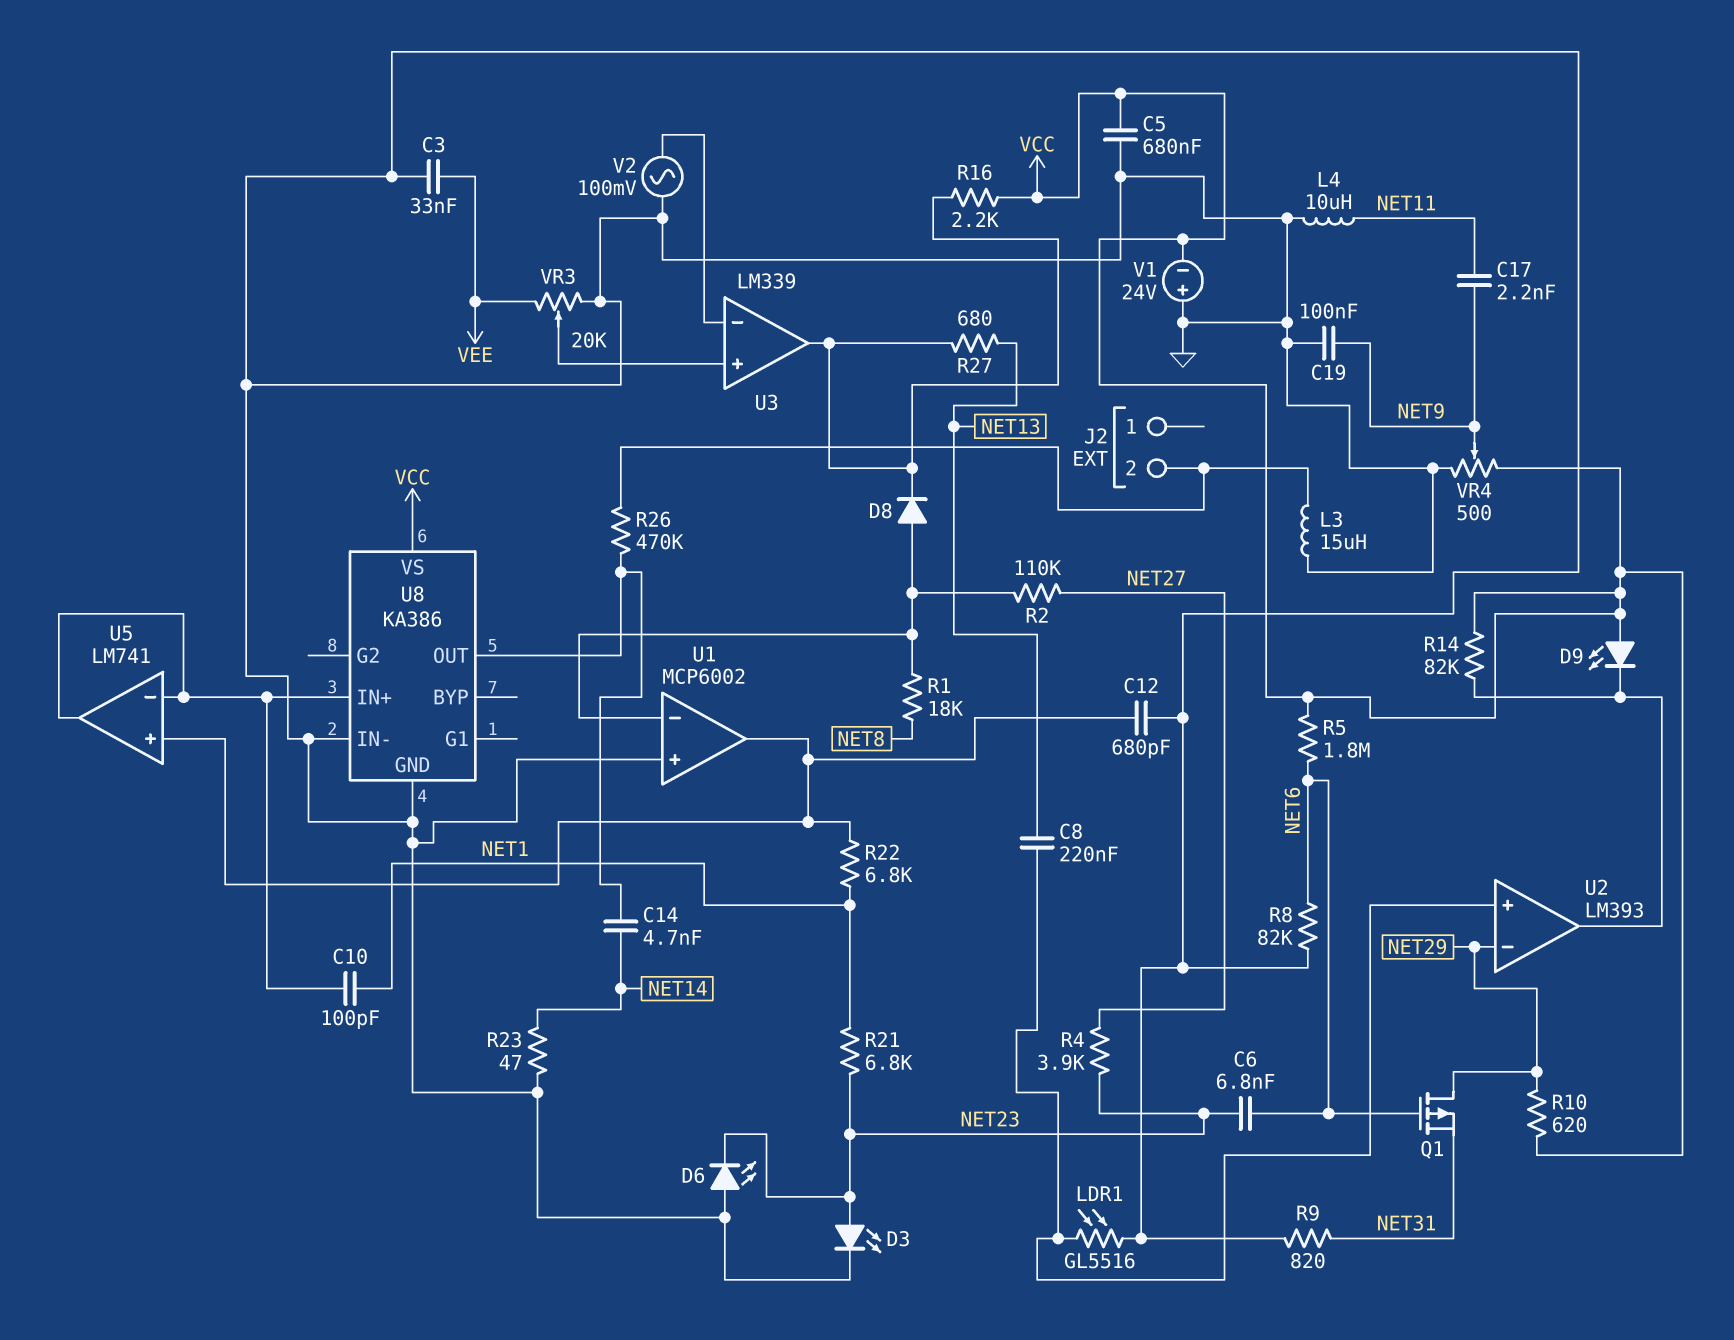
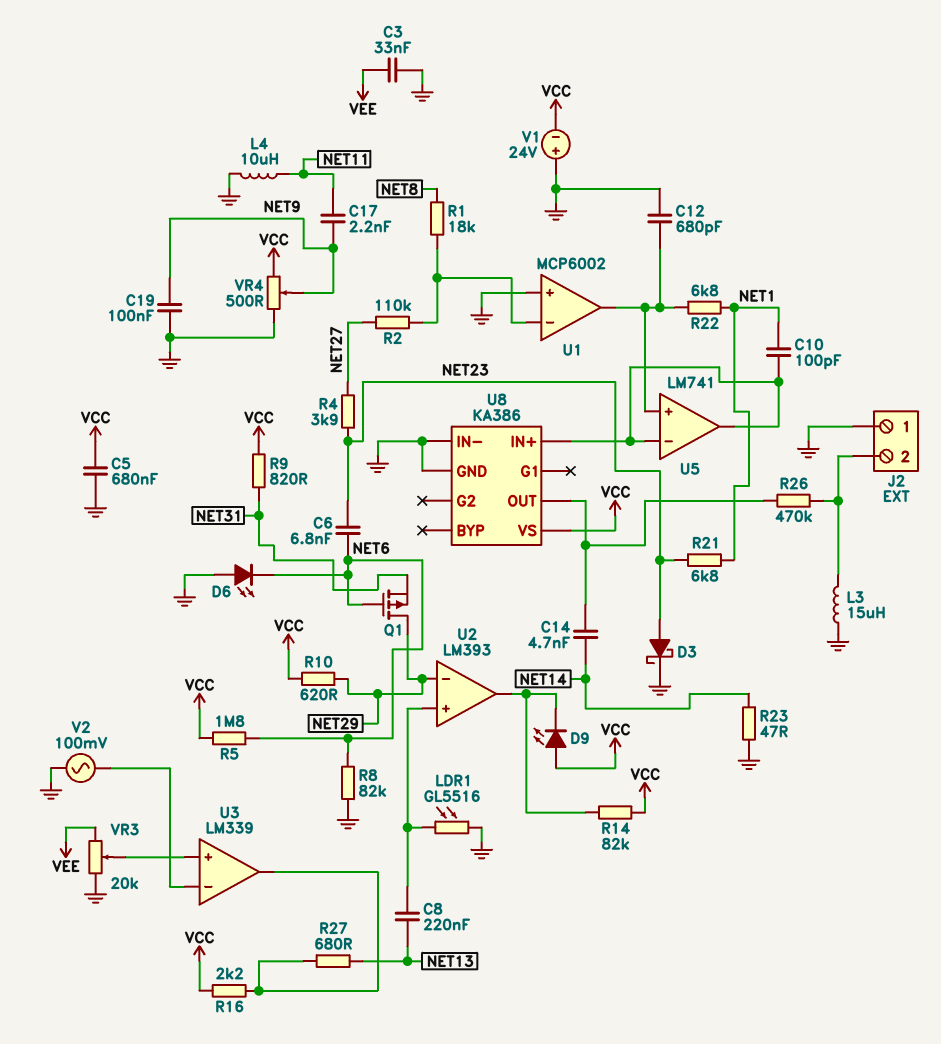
D3: LED (A NET23, K GND) -> schottky (A NET23, K GND)
D6: LED (A GND, K NET23) -> LED (A GND, K NET6)
D8: diode (A U1/in-, K U3/out) -> none
J2 pin 1: none -> GND
R9: 820 (GND, NET31) -> 820 (NET31, VCC)

